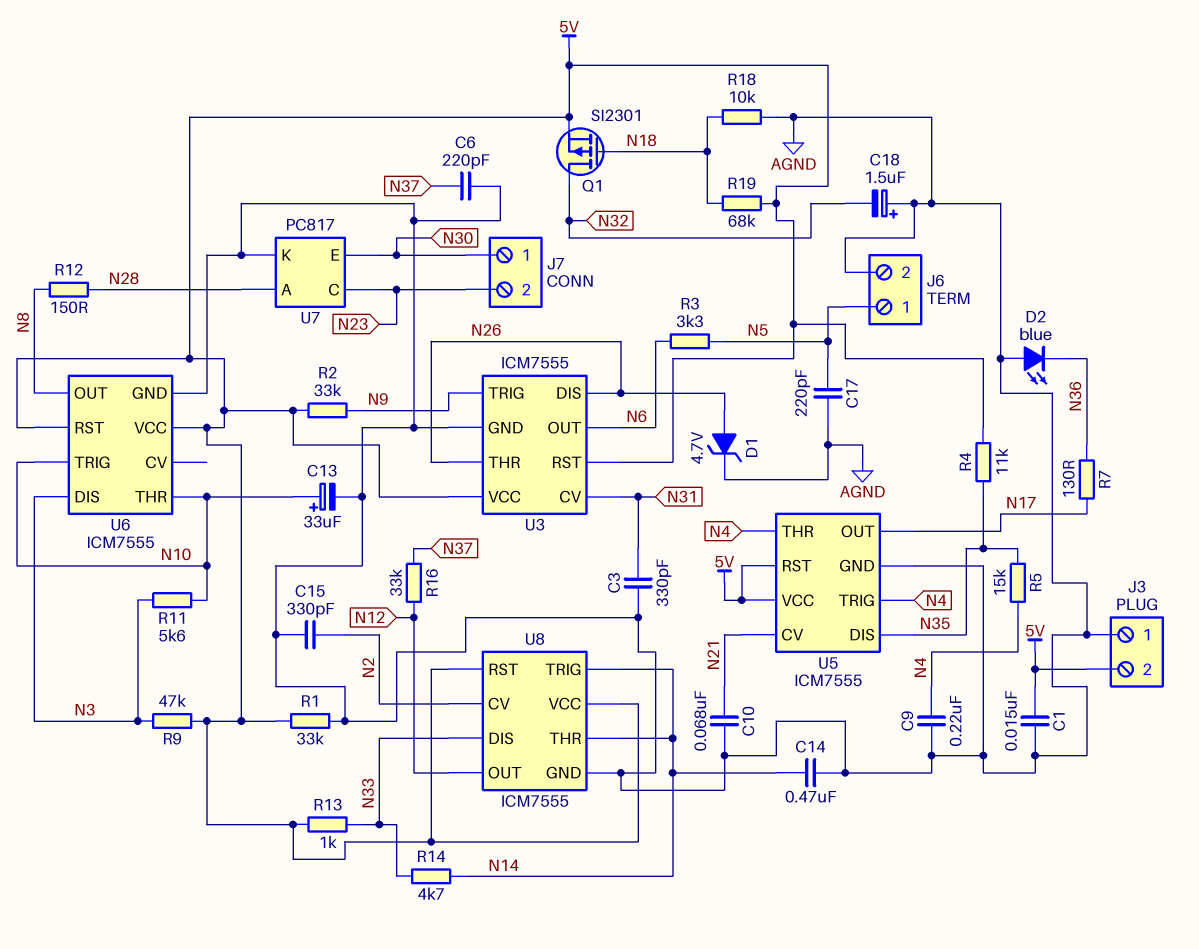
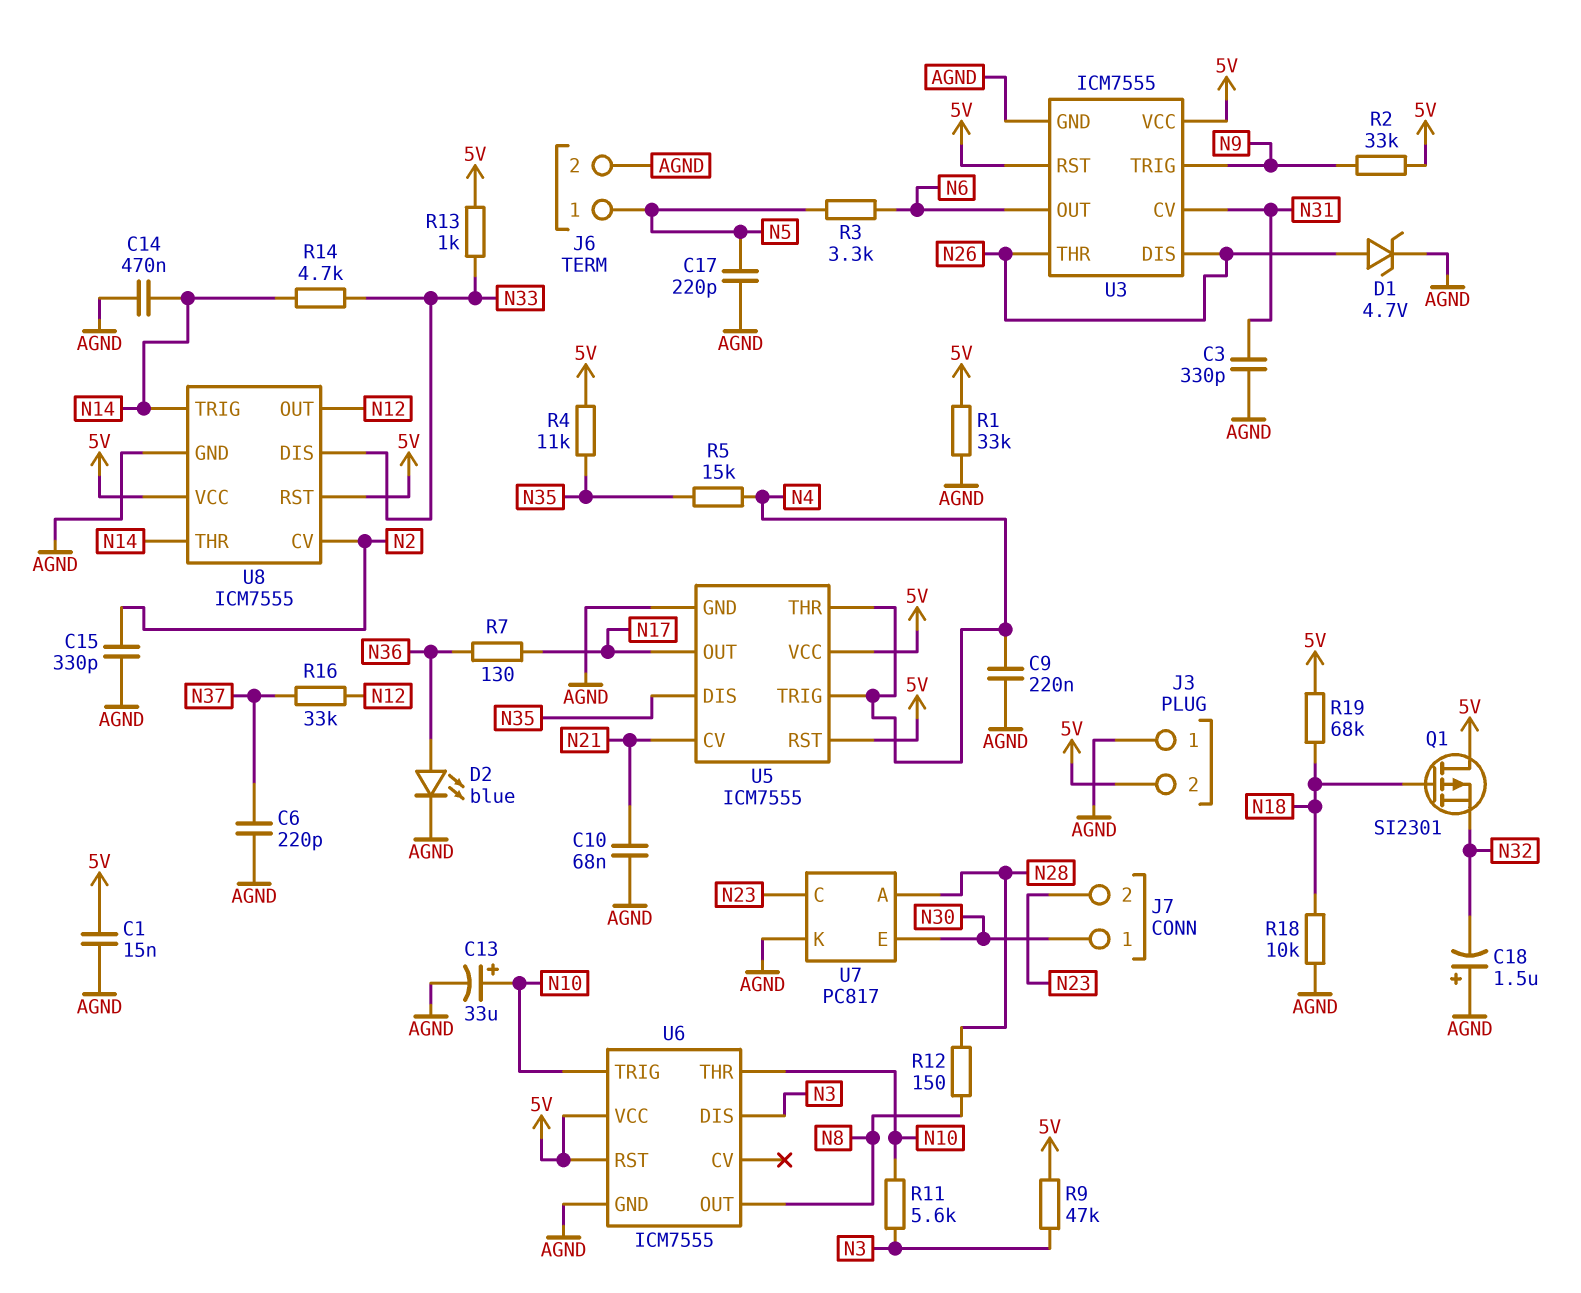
D2: LED blue (A AGND, K N36) -> LED blue (A N36, K AGND)
Q1: PMOS SI2301 (G N18, D N32, S 5V) -> PMOS SI2301 (G N18, D 5V, S N32)

